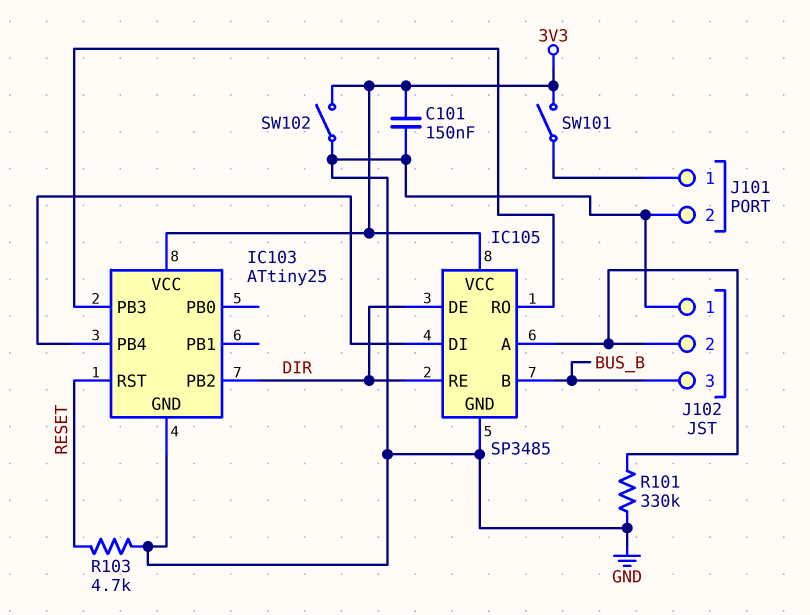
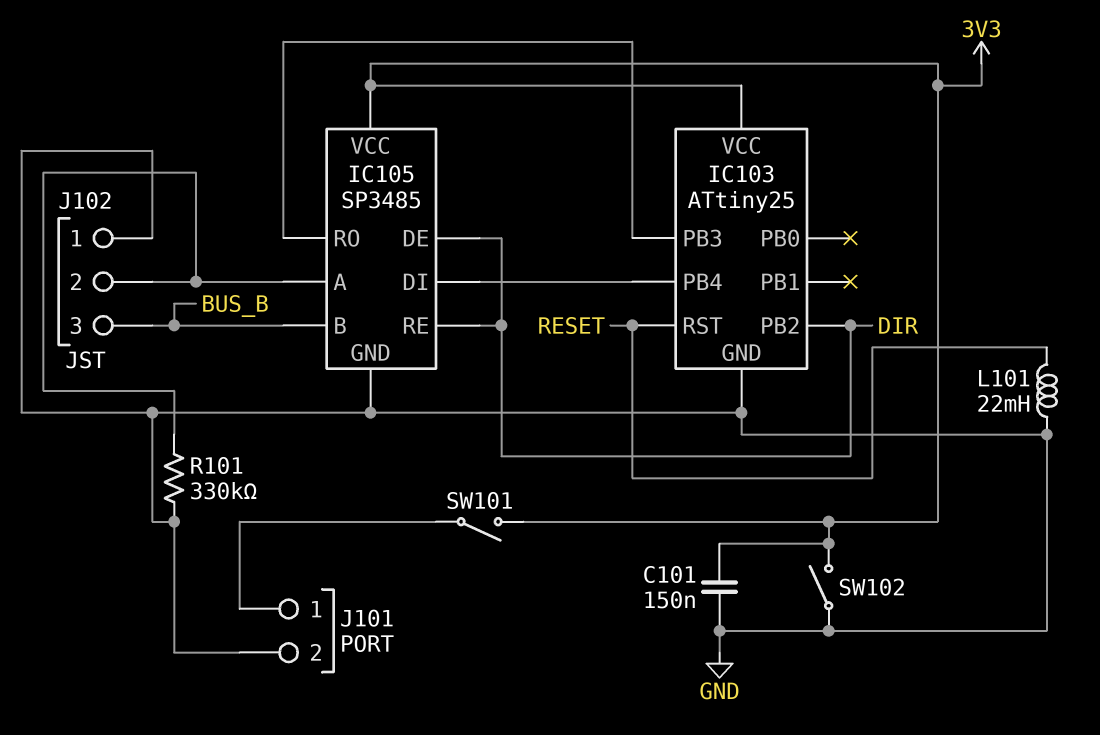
L101: none -> 22mH (GND, RESET)
R103: 4.7k (GND, RESET) -> none

